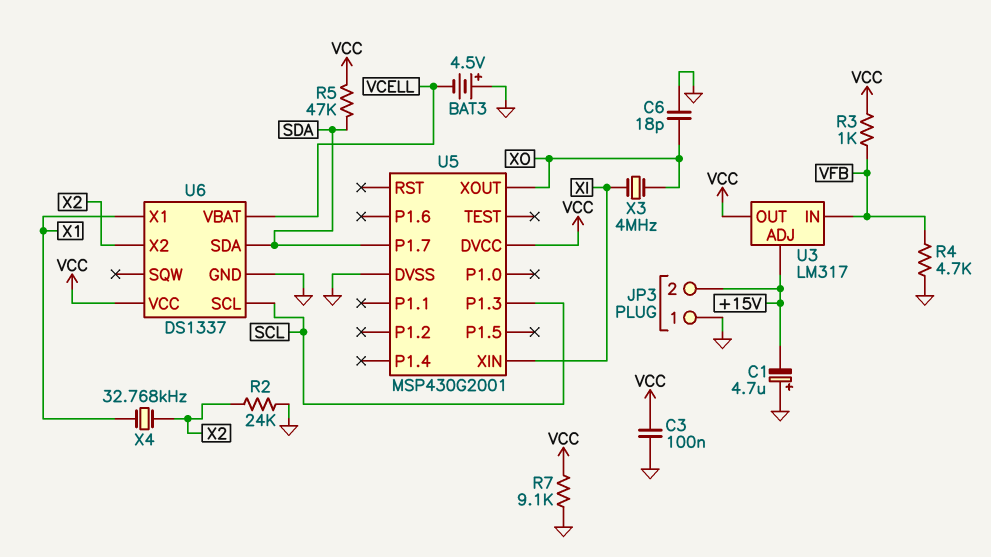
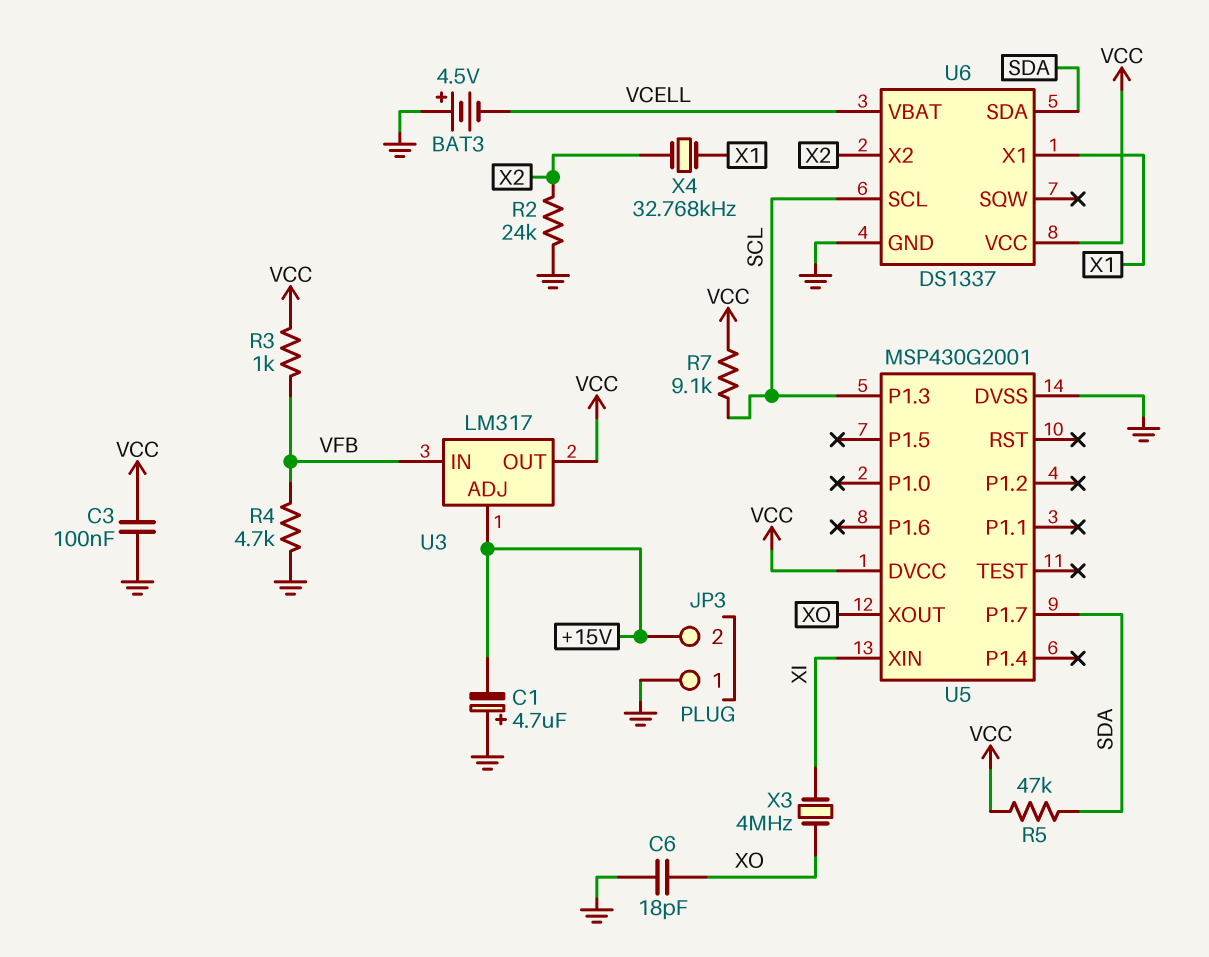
R7: 9.1k (GND, VCC) -> 9.1k (SCL, VCC)

